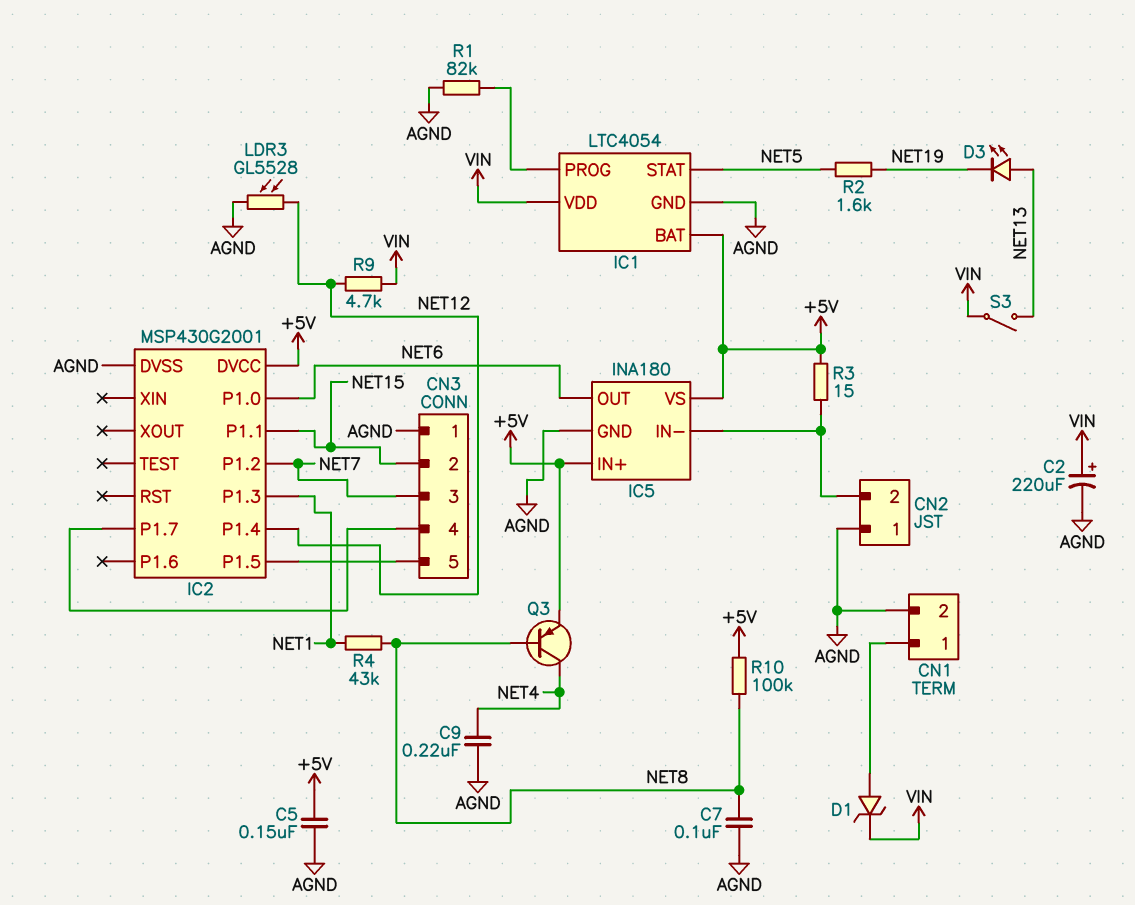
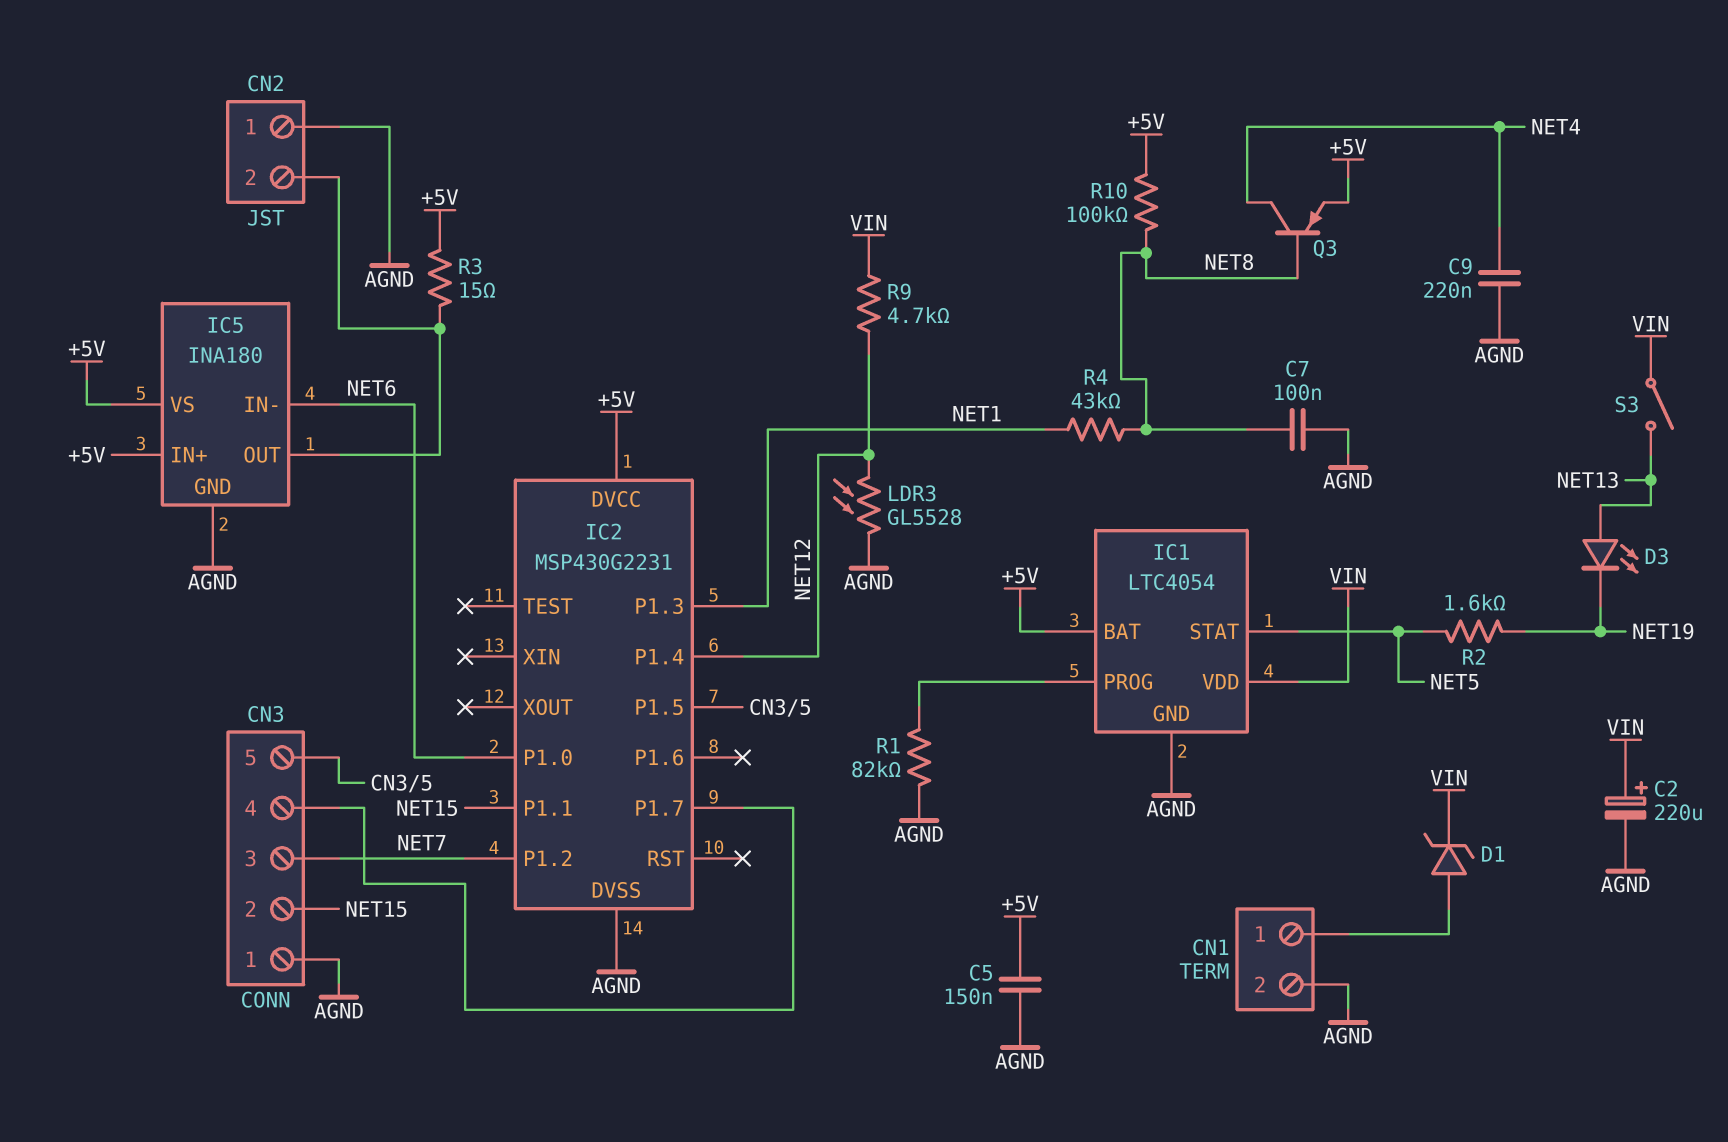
IC2: MSP430G2001 -> MSP430G2231
IC5 pin IN-: CN2/2 -> NET6
IC5 pin OUT: NET6 -> CN2/2

